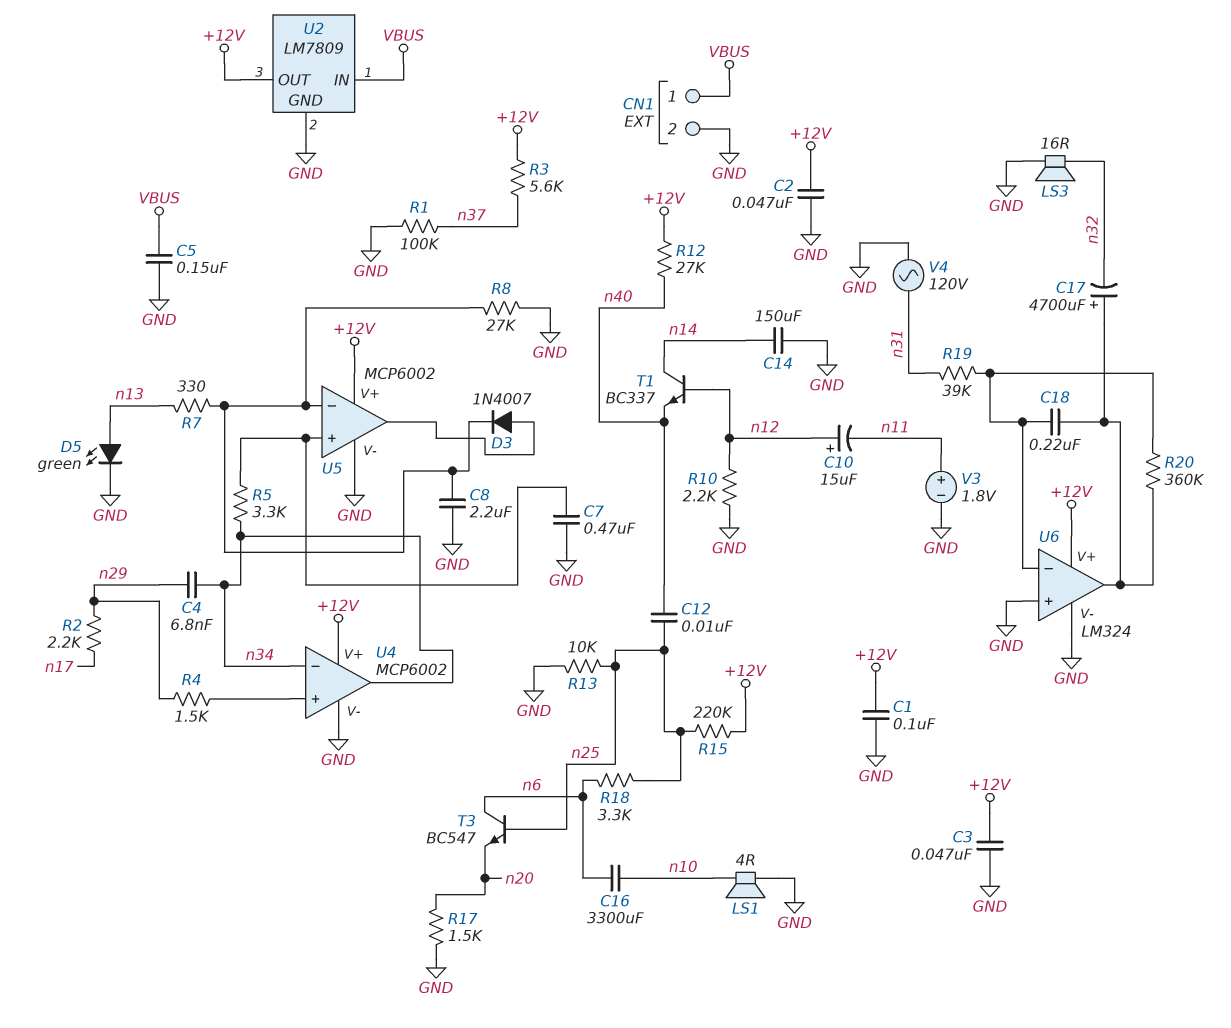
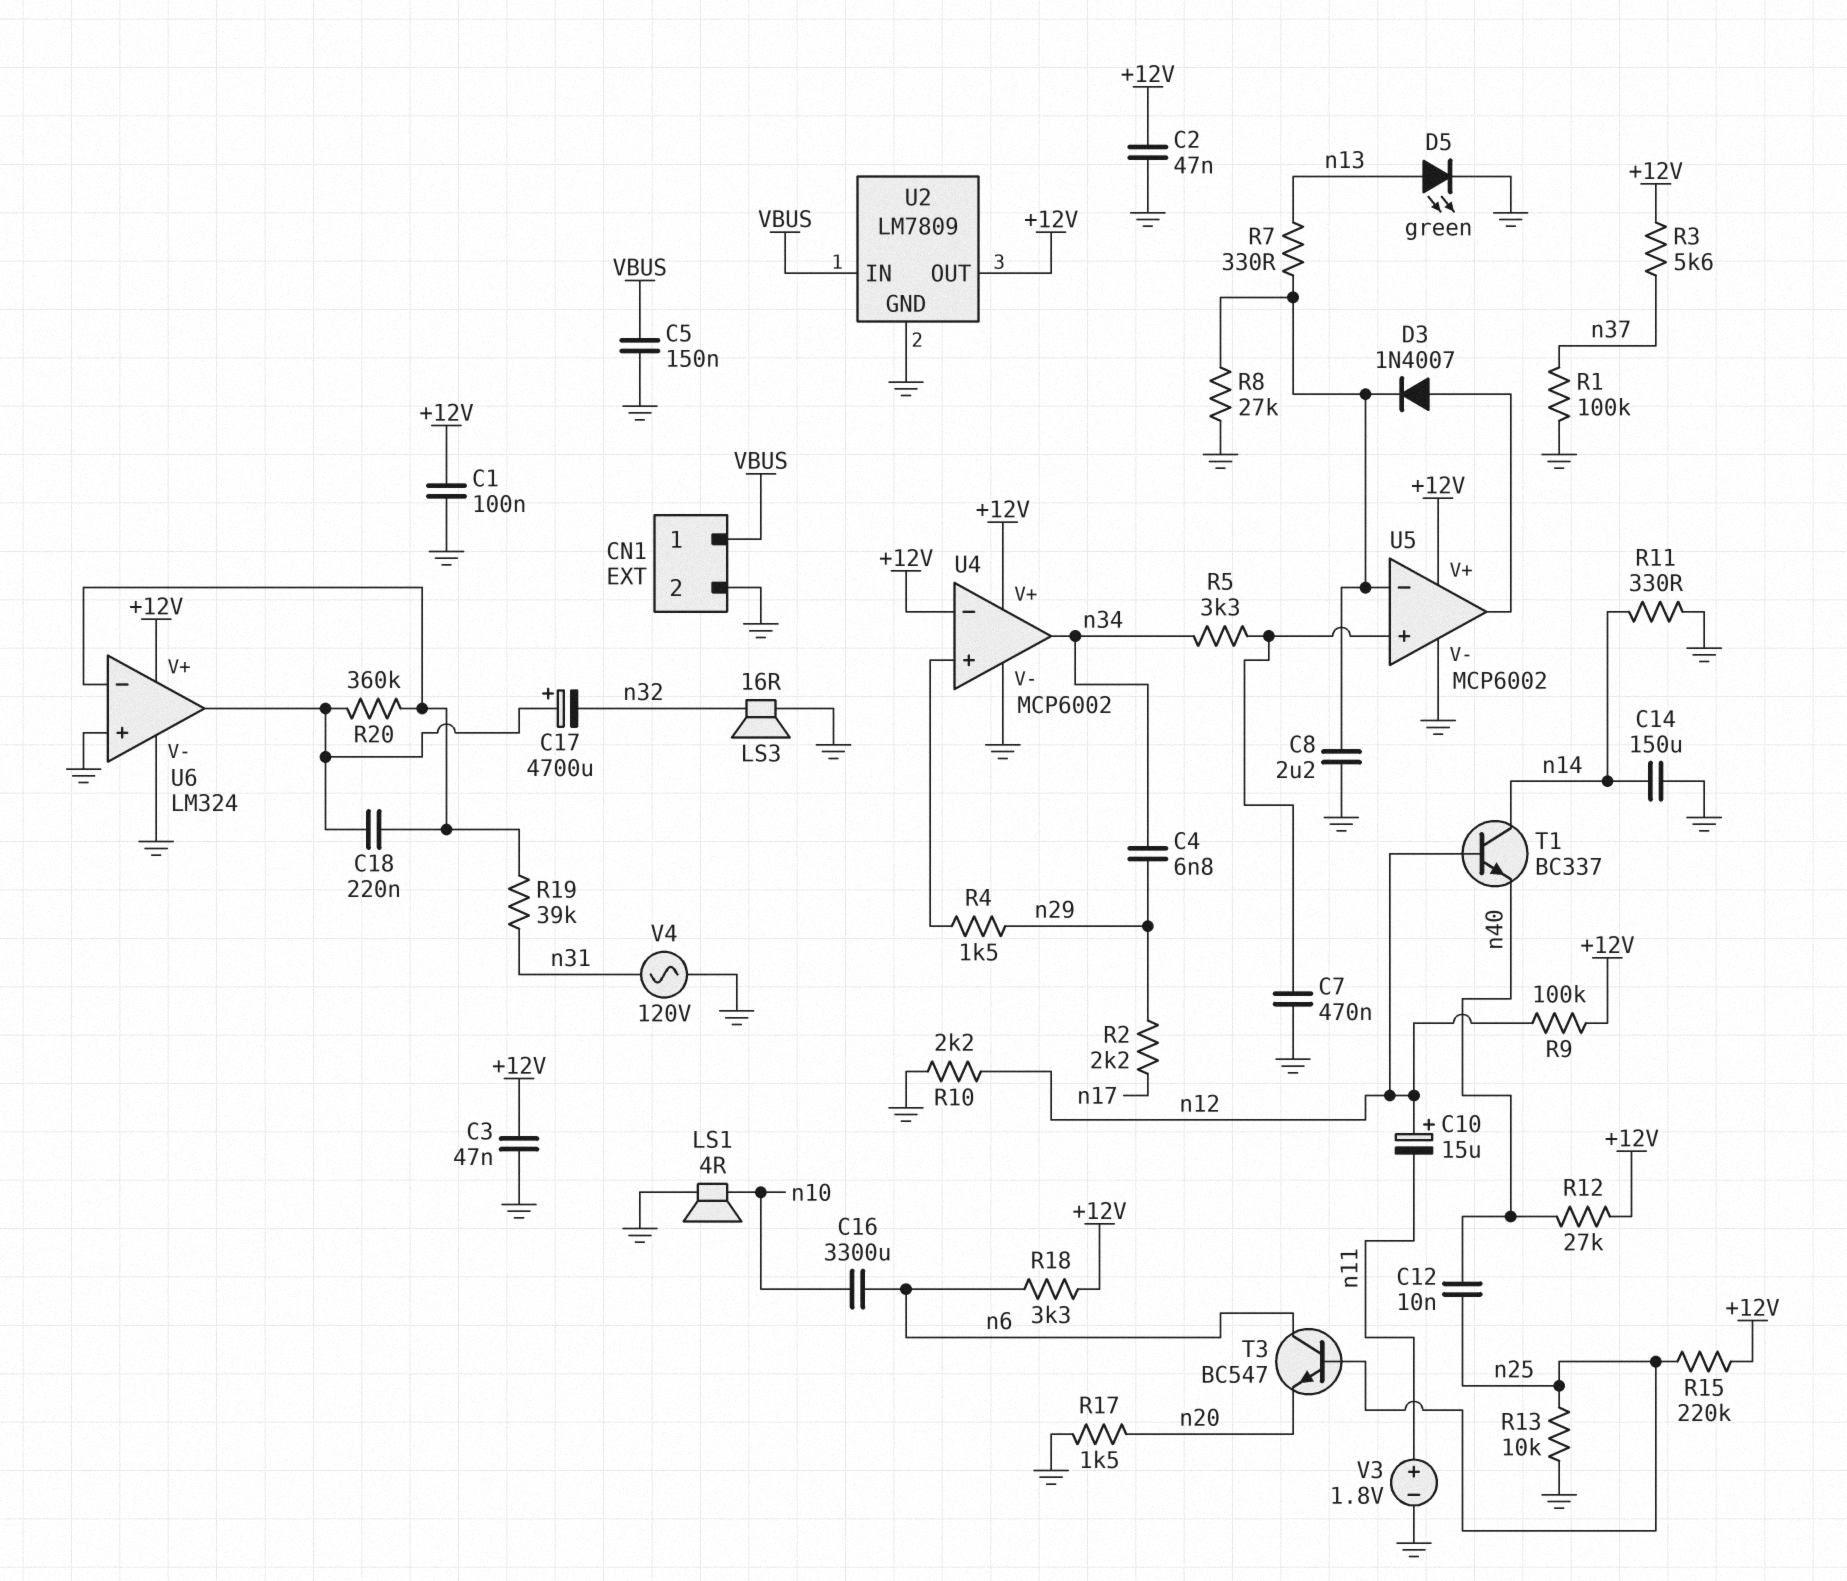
R9: none -> 100k (+12V, n12)
R11: none -> 330 (GND, n14)
R18: 3.3k (n6, n25) -> 3.3k (+12V, n6)
U4 pin in-: n34 -> +12V

